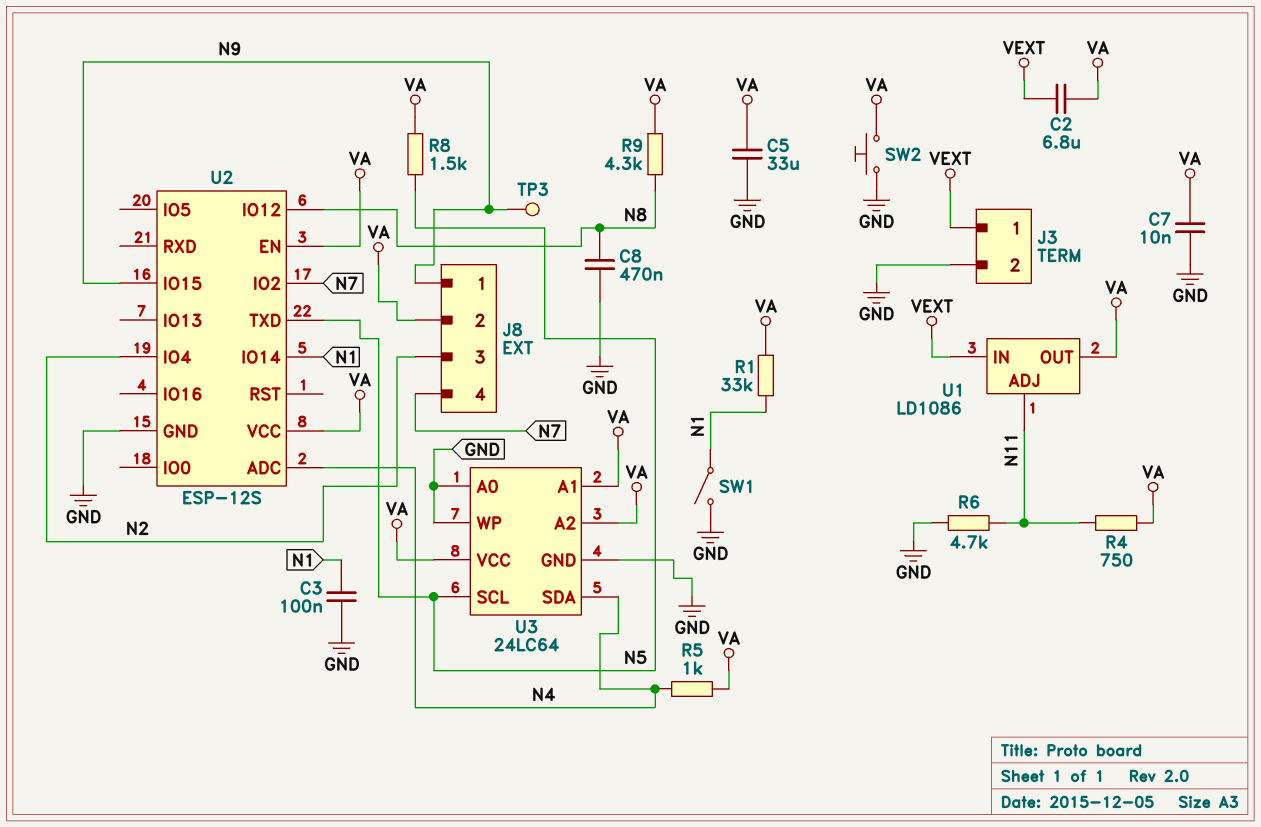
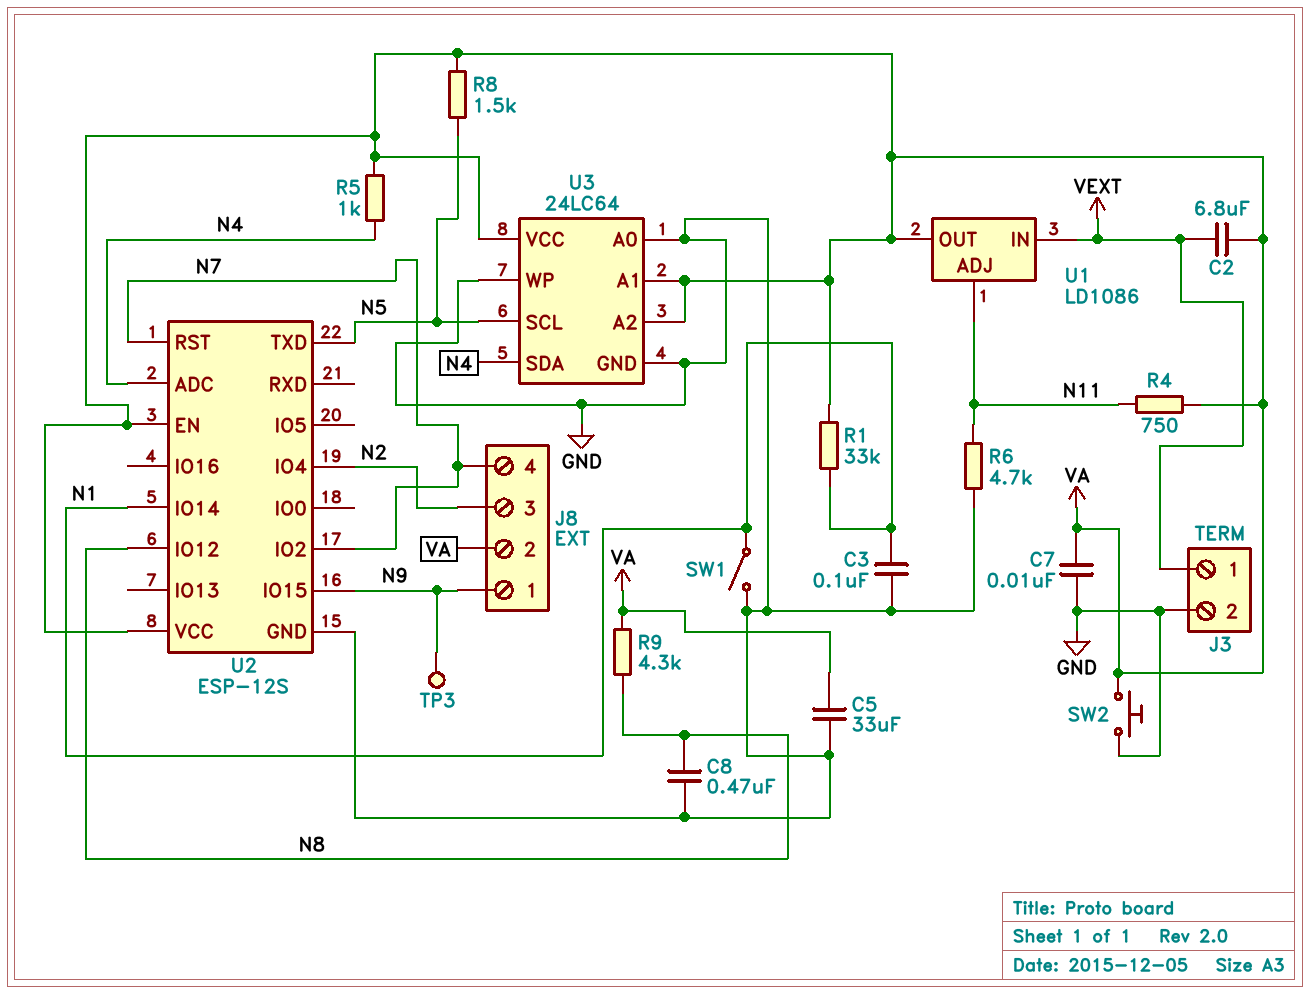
U2 pin RST: none -> N7

